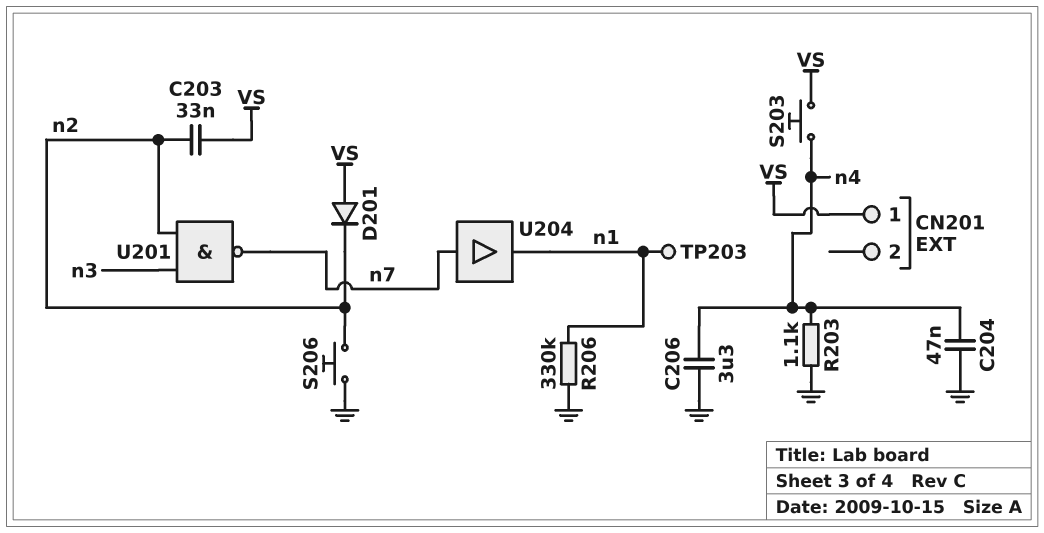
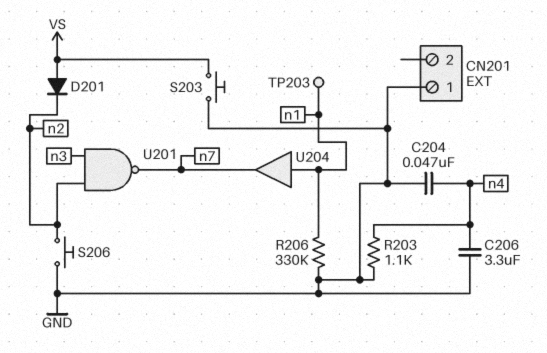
C203: 33nF (VS, n2) -> none
CN201 pin 1: VS -> GND
S203: button (VS, n4) -> button (GND, VS)
U204: buffer (in n7, out n1) -> buffer (in n1, out n7)

